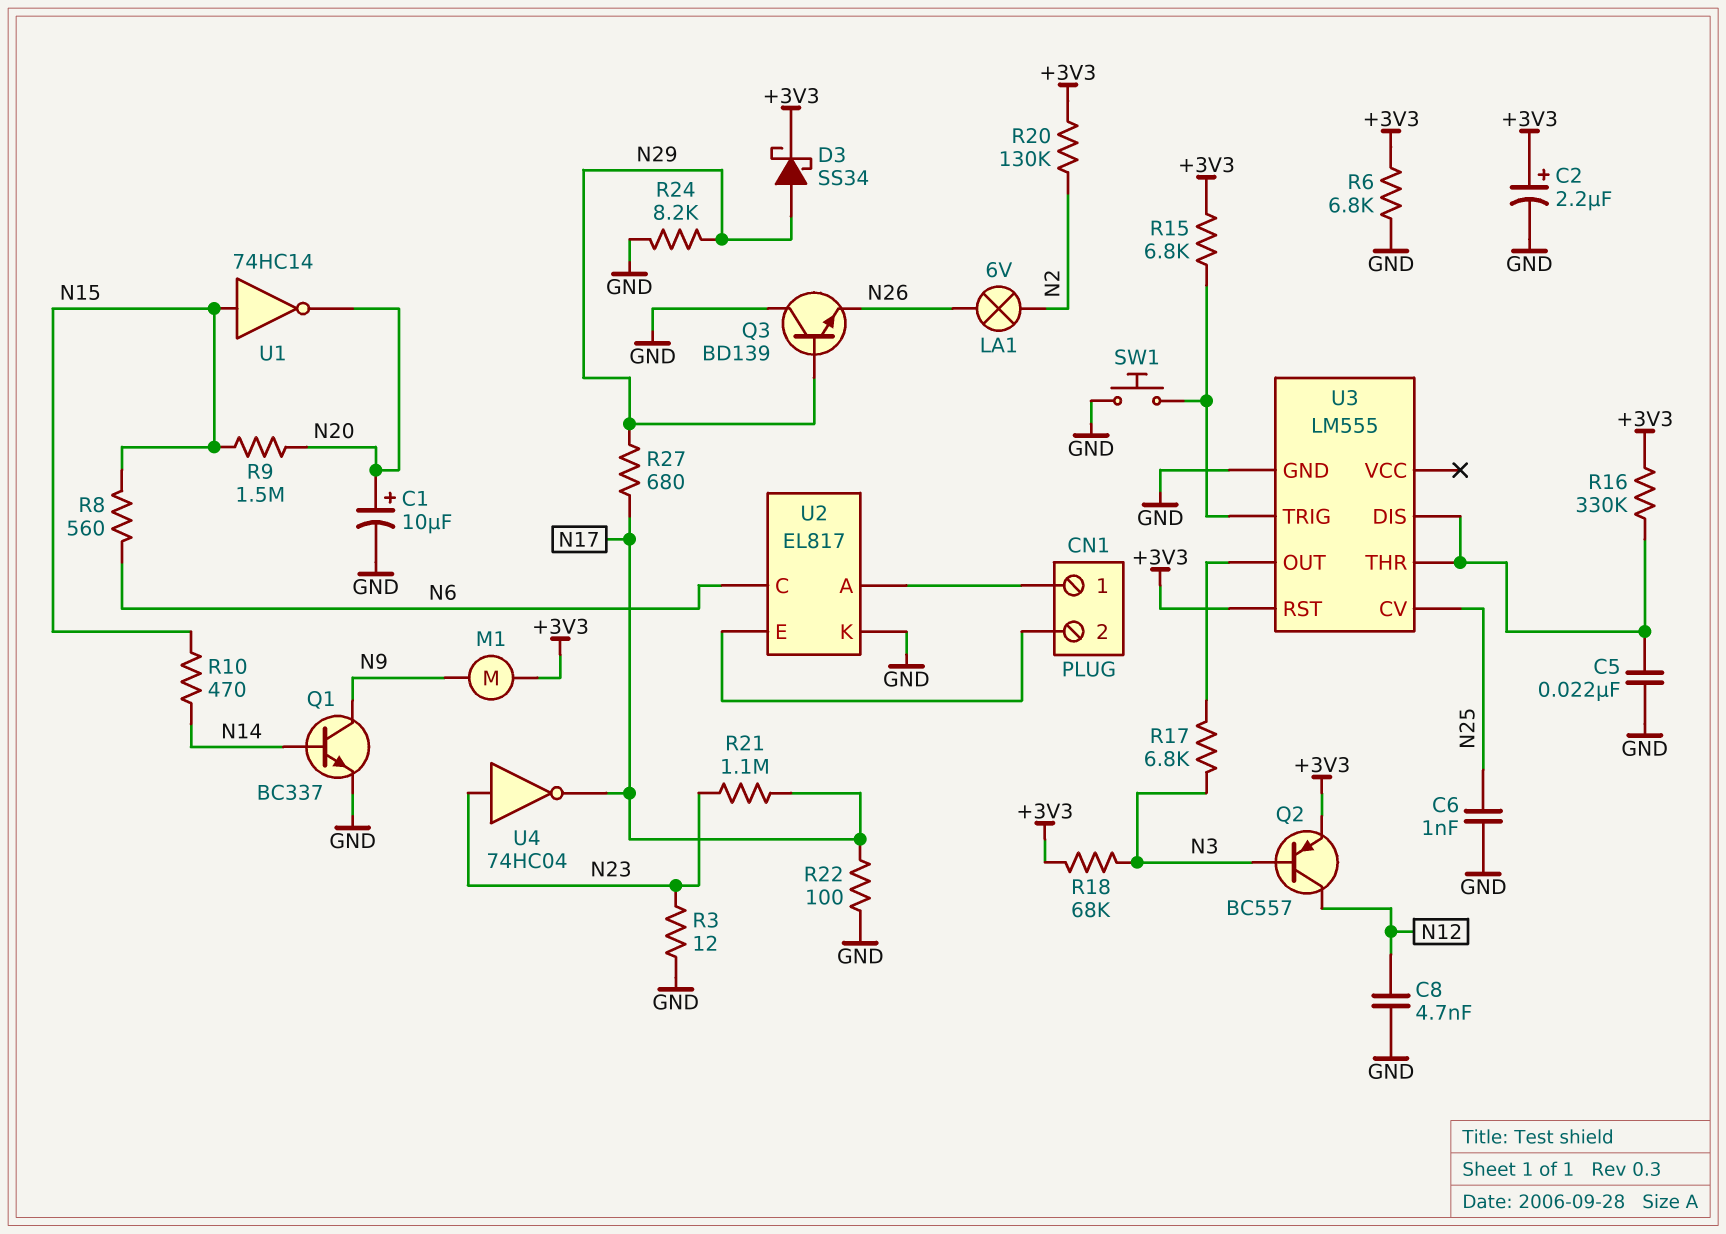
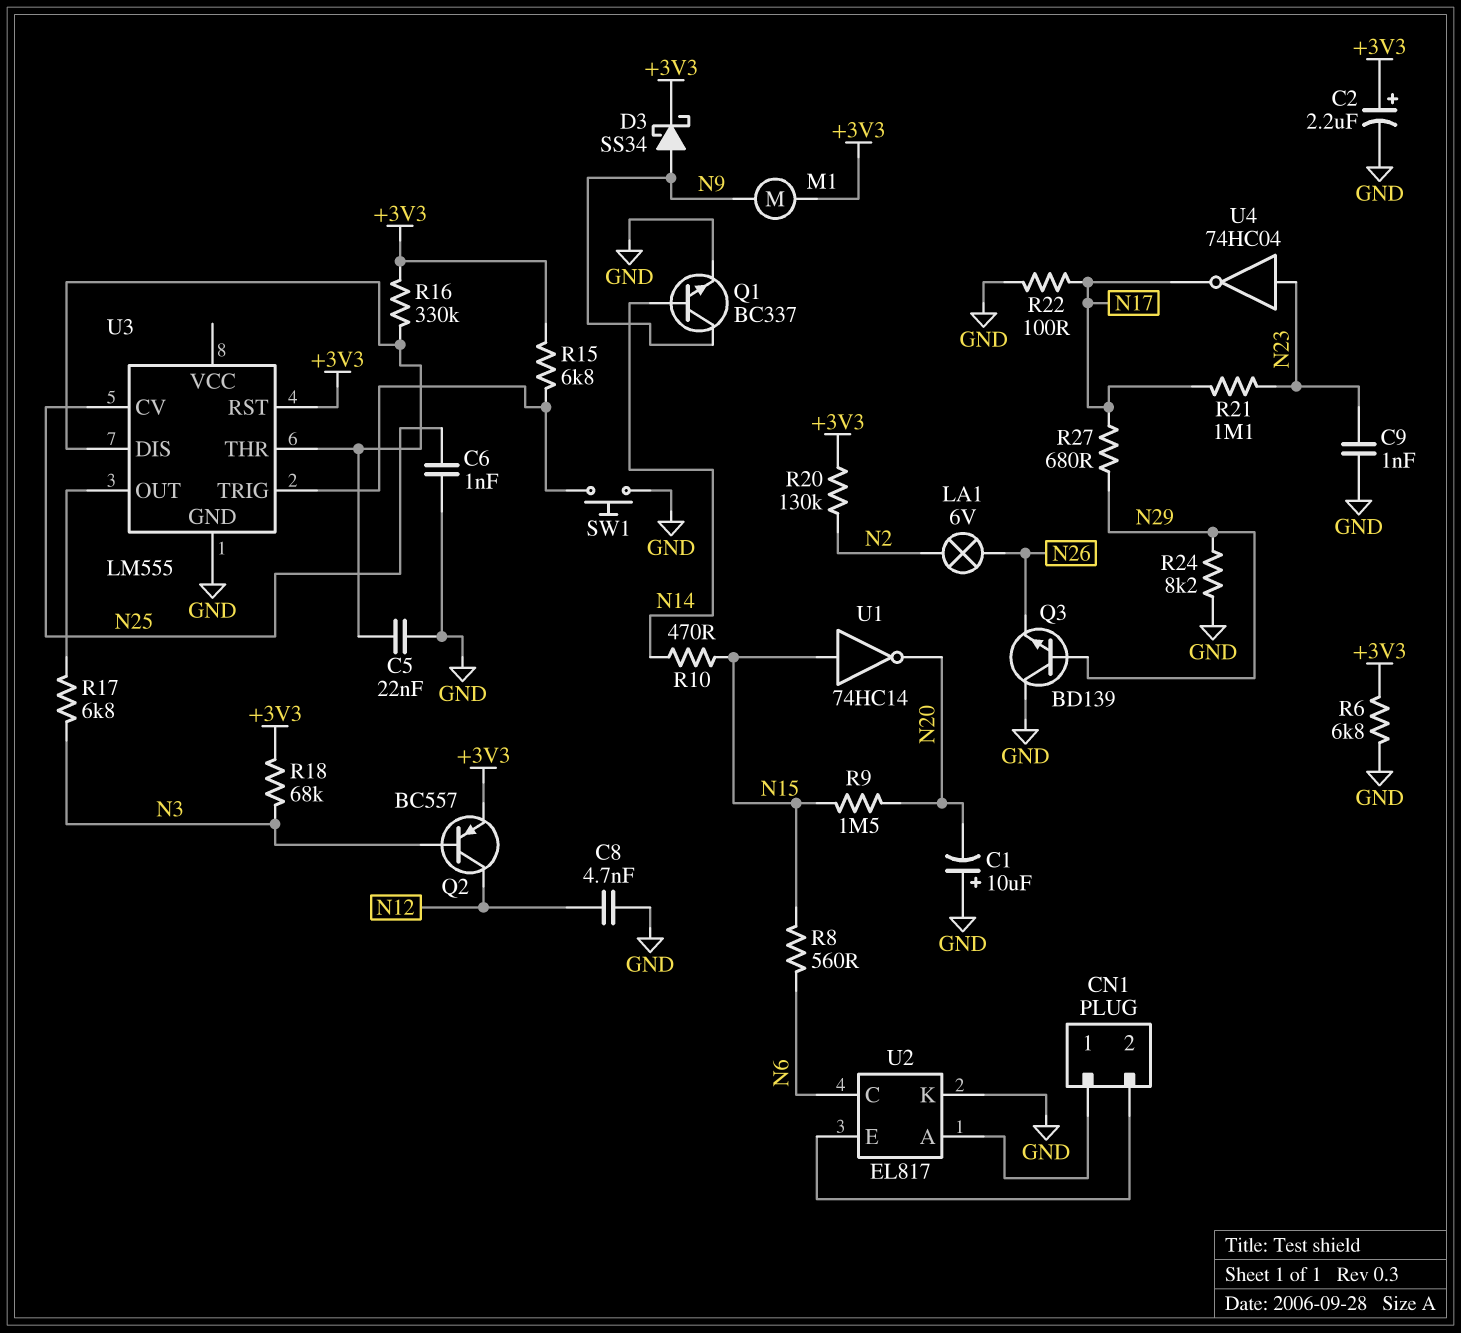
C1: 10uF (plus N20, minus GND) -> 10uF (plus GND, minus N20)
C9: none -> 1nF (GND, N23)
D3: schottky SS34 (A N29, K +3V3) -> schottky SS34 (A N9, K +3V3)
R3: 12 (GND, N23) -> none

